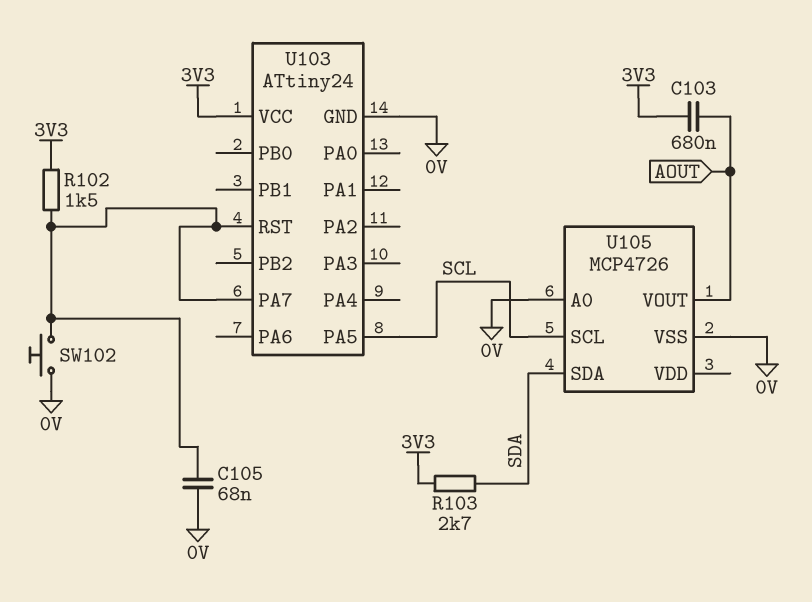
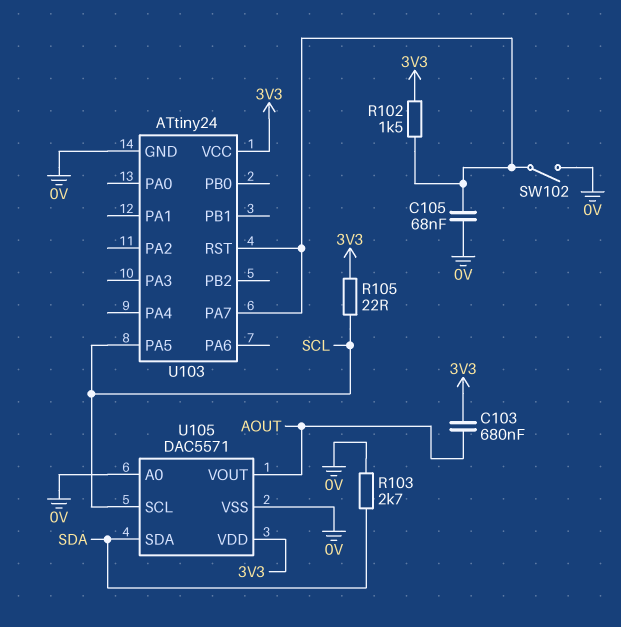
R103: 2.7k (3V3, SDA) -> 2.7k (0V, SDA)
R105: none -> 22 (3V3, SCL)
SW102: button (0V, U103/PA7) -> switch (0V, U103/PA7)
U105: MCP4726 -> DAC5571
U105 pin VDD: none -> 3V3

